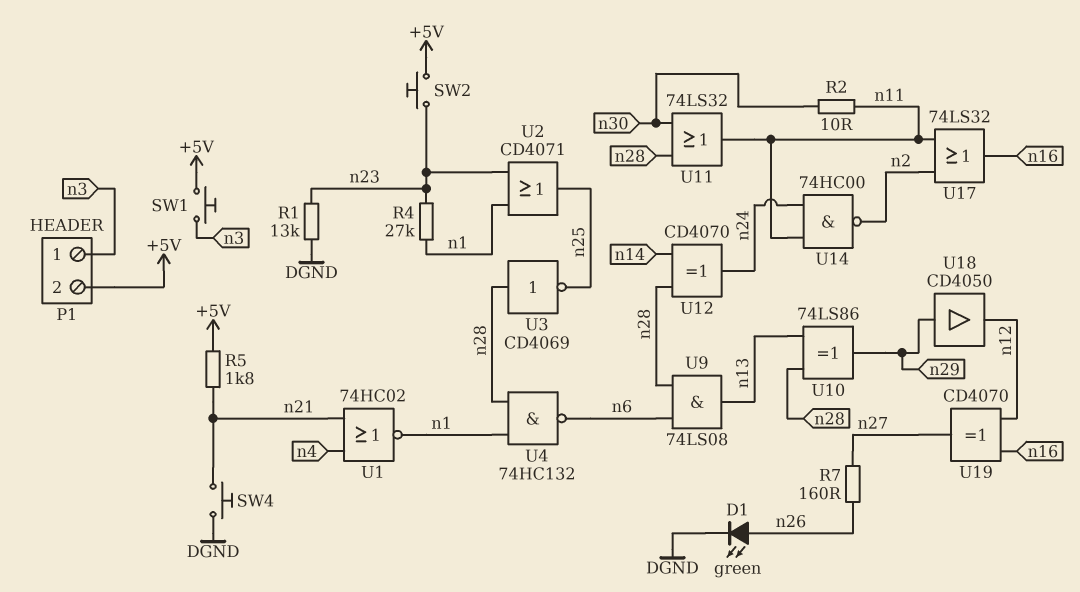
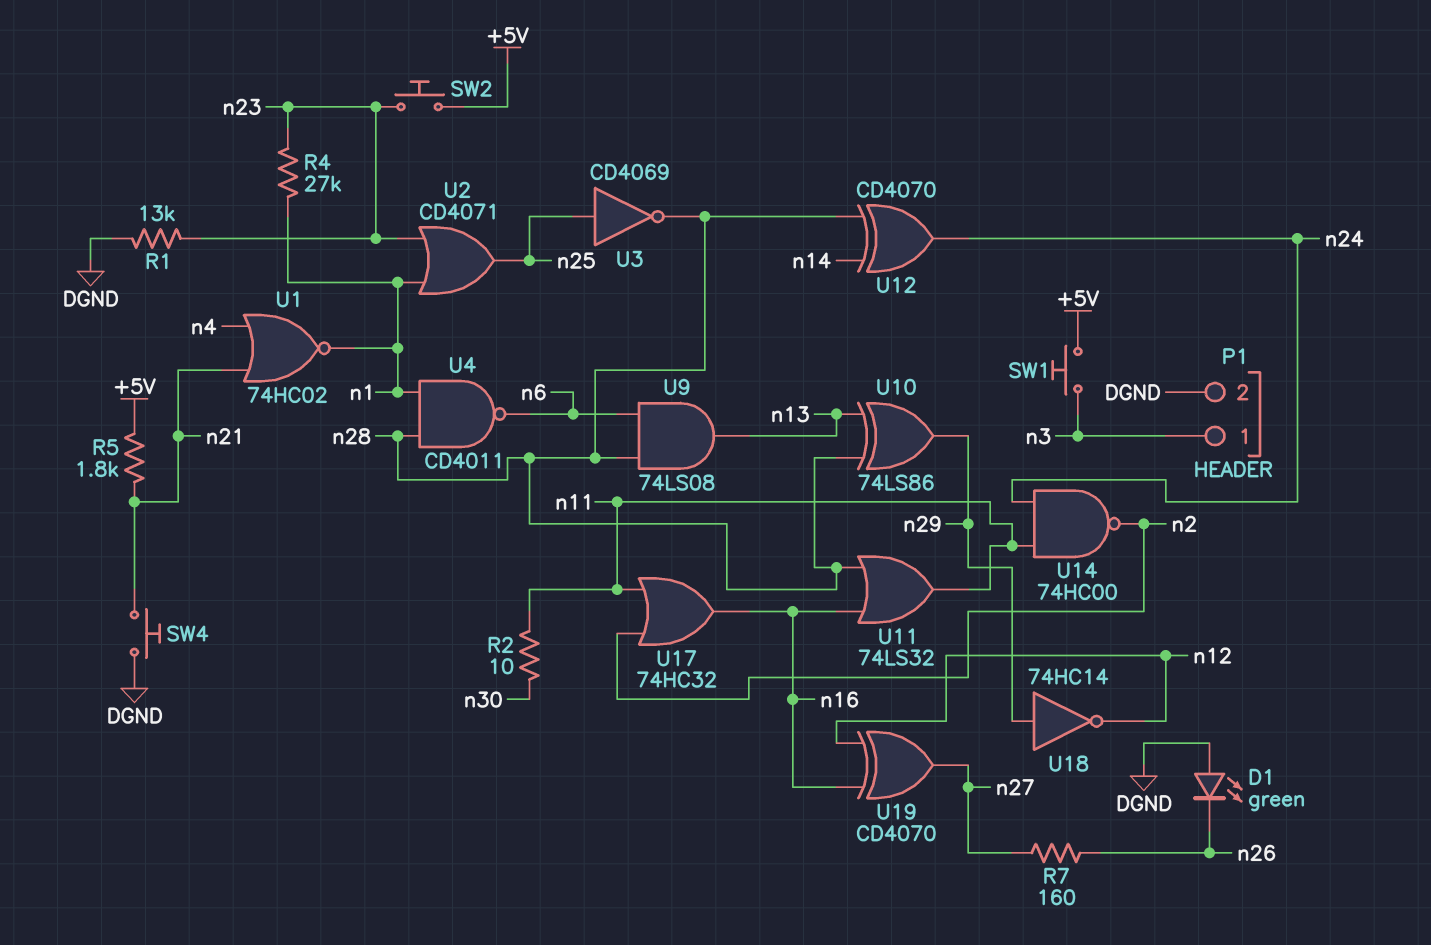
D1: LED green (A n26, K DGND) -> LED green (A DGND, K n26)
P1 pin 2: +5V -> DGND
U3: NOT CD4069 (in n28, out n25) -> NOT CD4069 (in n25, out n28)
U4: NAND 74HC132 (in n1, in n28, out n6) -> NAND CD4011 (in n1, in n28, out n6)
U11: OR 74LS32 (in n28, in n30, out n11) -> OR 74LS32 (in n16, in n28, out n11)
U17: OR 74LS32 (in n2, in n11, out n16) -> OR 74HC32 (in n2, in n11, out n16)
U18: buffer CD4050 (in n29, out n12) -> NOT 74HC14 (in n29, out n12)

